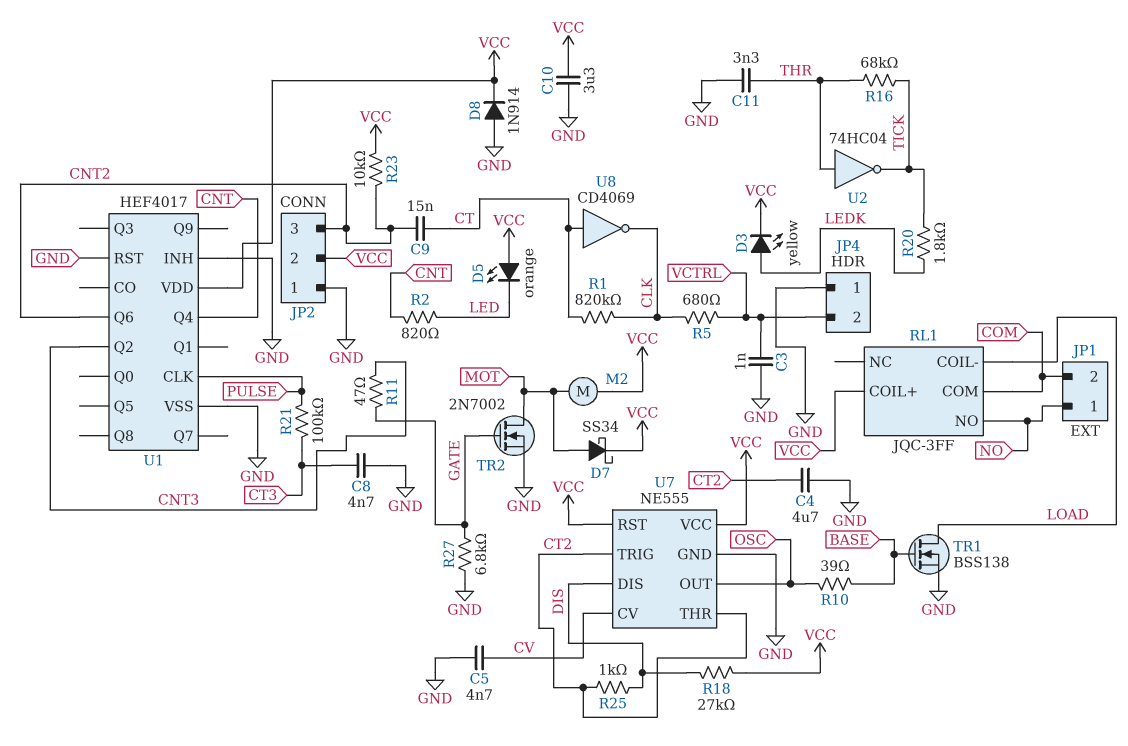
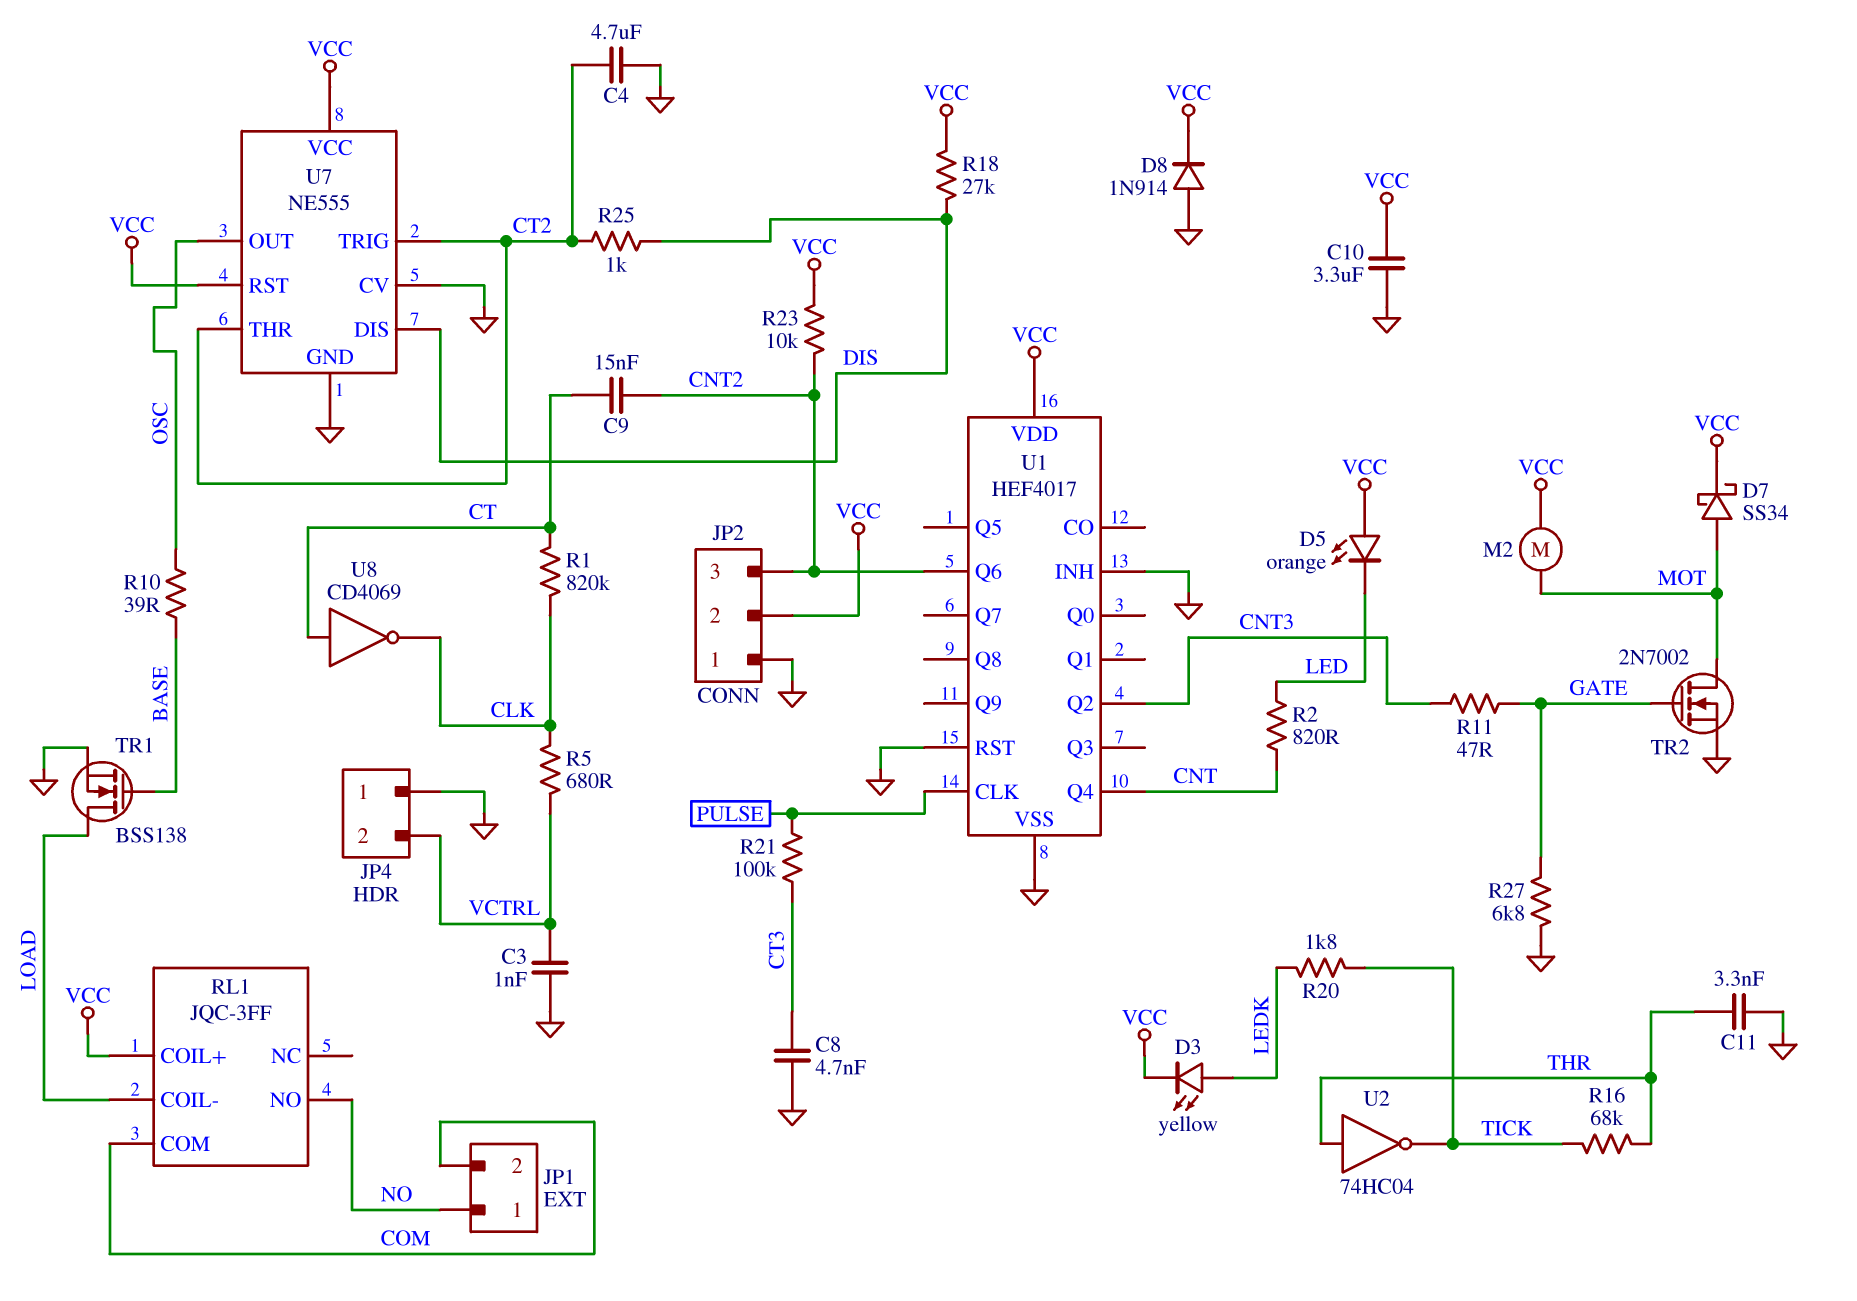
C5: 4.7nF (CV, GND) -> none
U7 pin CV: CV -> GND

